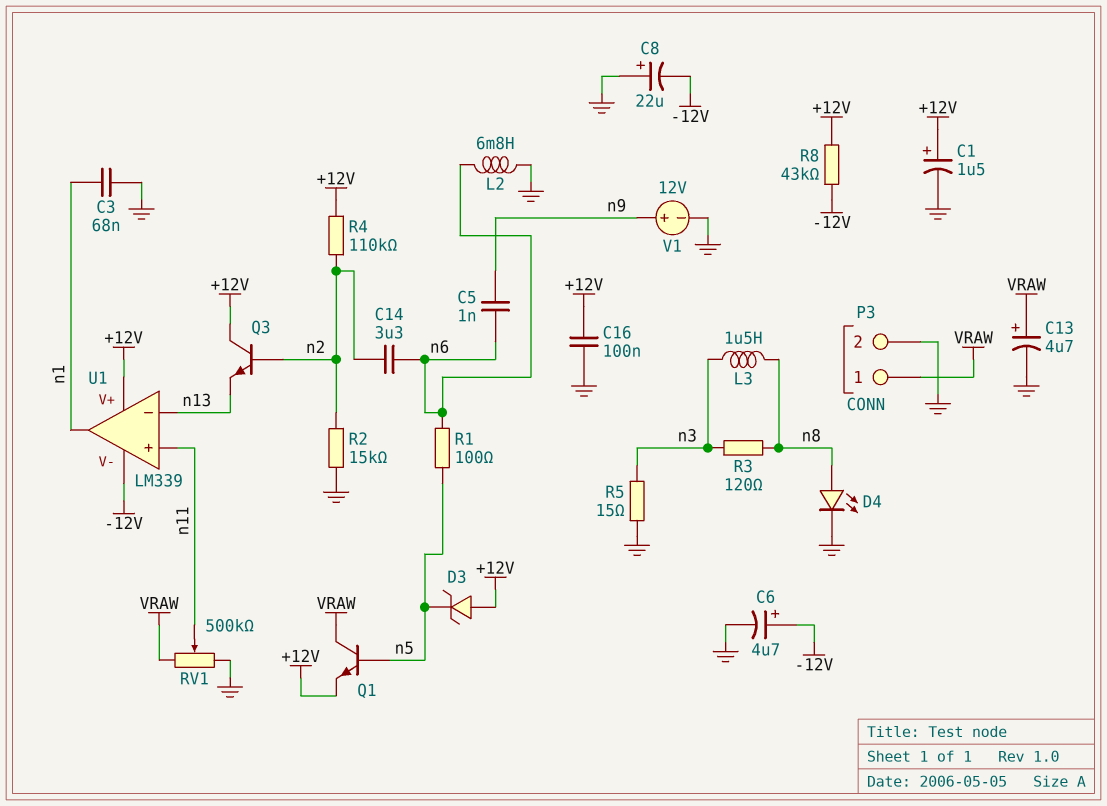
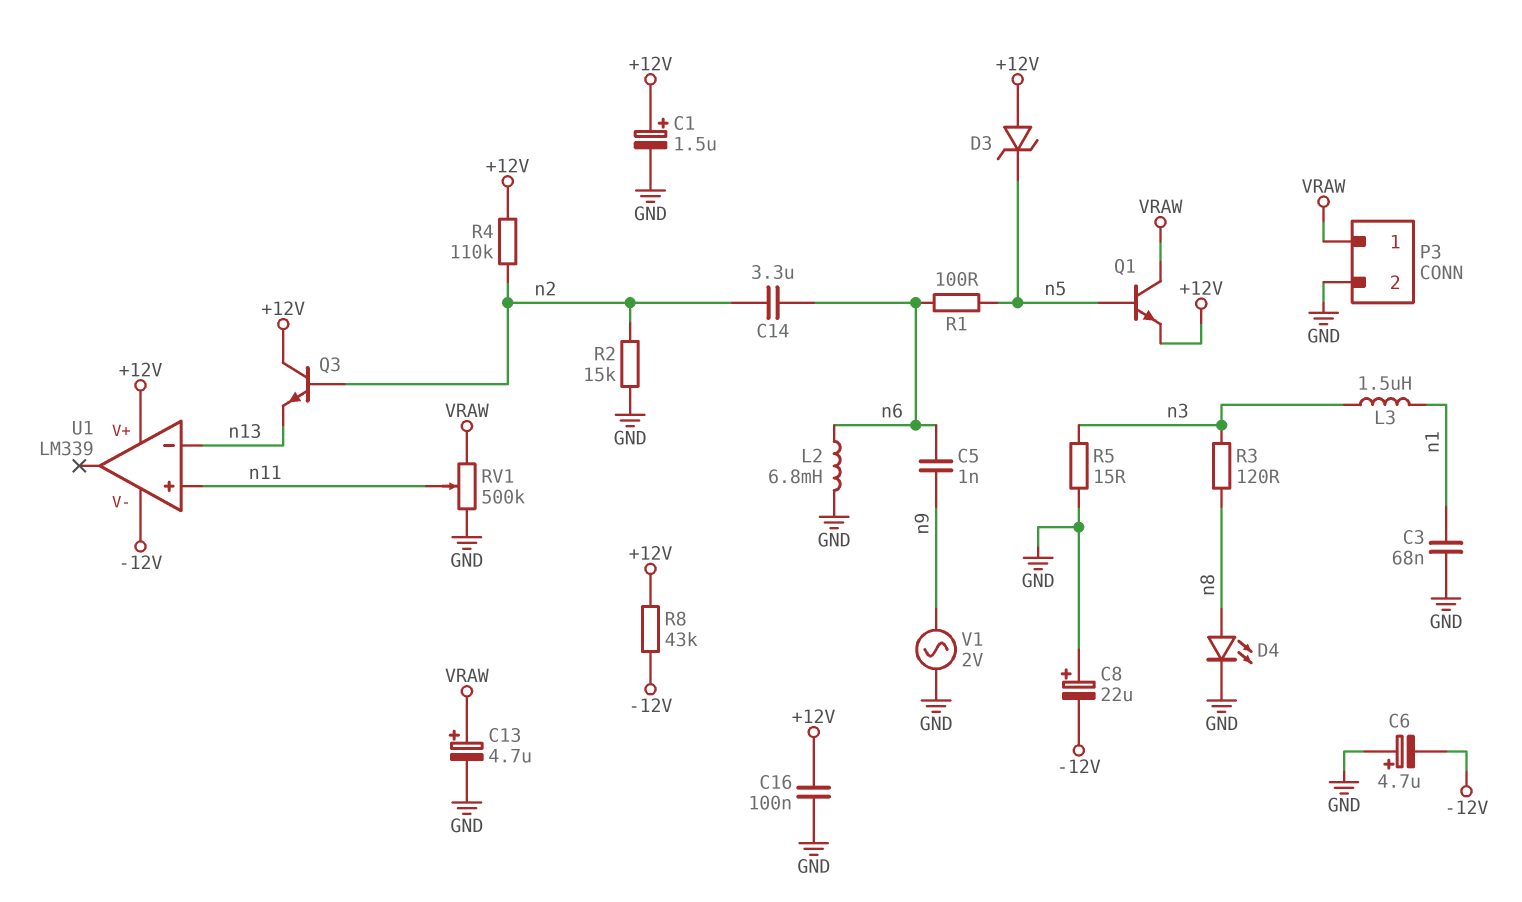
C6: 4.7uF (plus -12V, minus GND) -> 4.7uF (plus GND, minus -12V)
L3: 1.5uH (n3, n8) -> 1.5uH (n1, n3)
U1 pin out: n1 -> none
V1: 12V (plus n9, minus GND) -> AC 2V (GND, n9)

